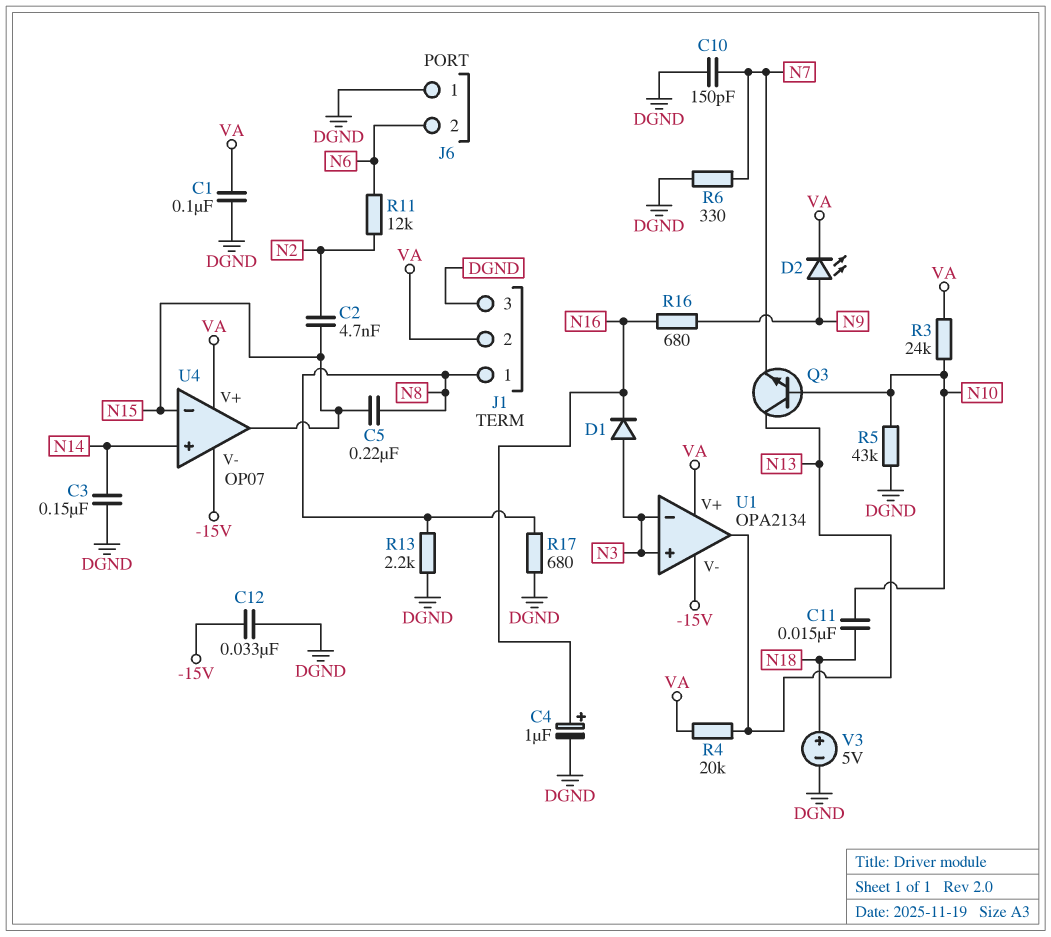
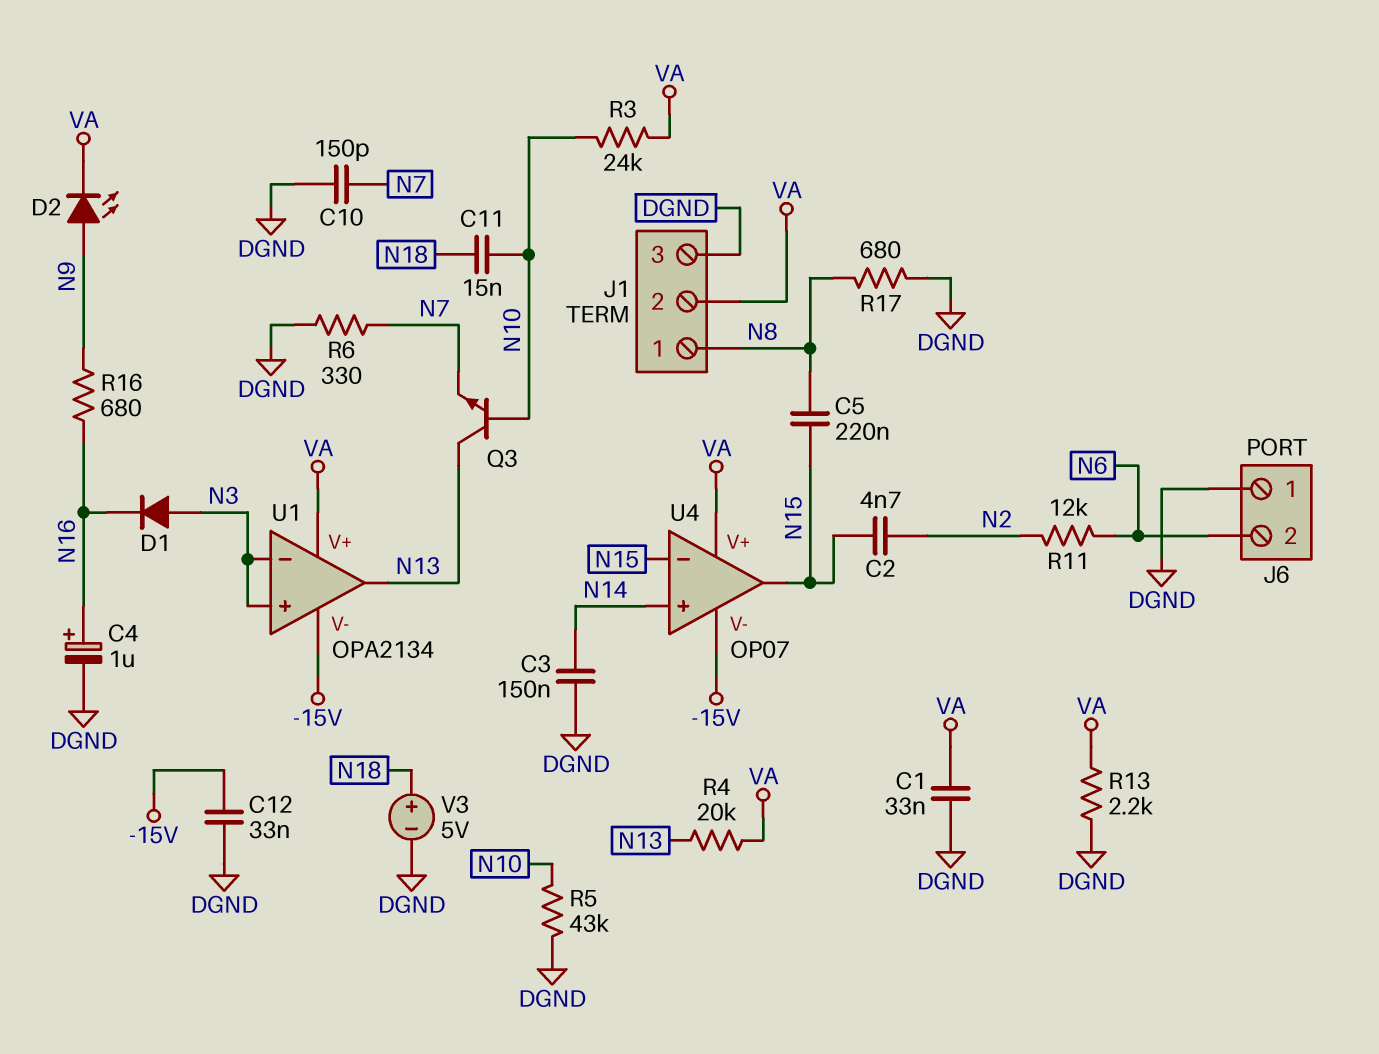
C1: 100nF (DGND, VA) -> 33nF (DGND, VA)
R13: 2.2k (DGND, N8) -> 2.2k (DGND, VA)

